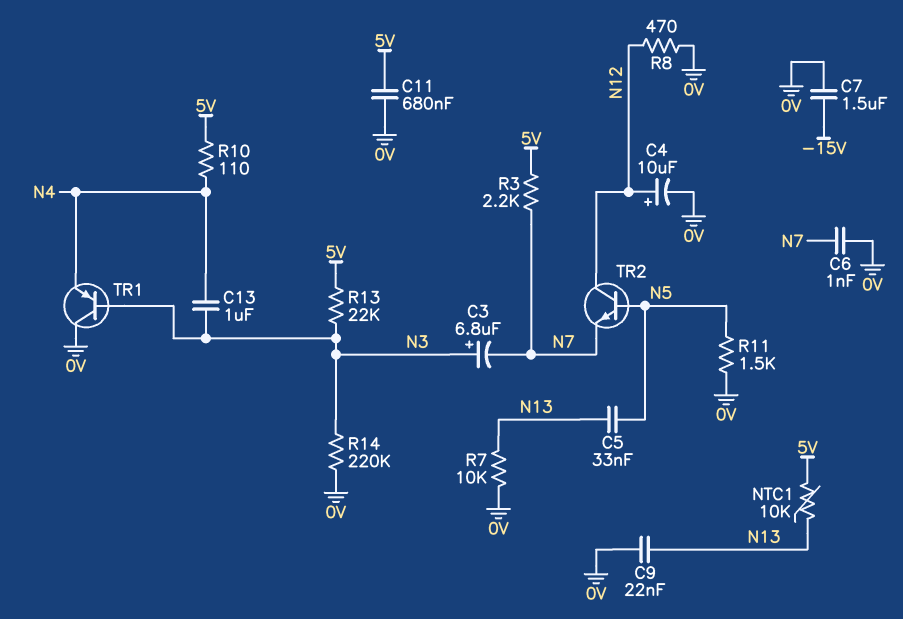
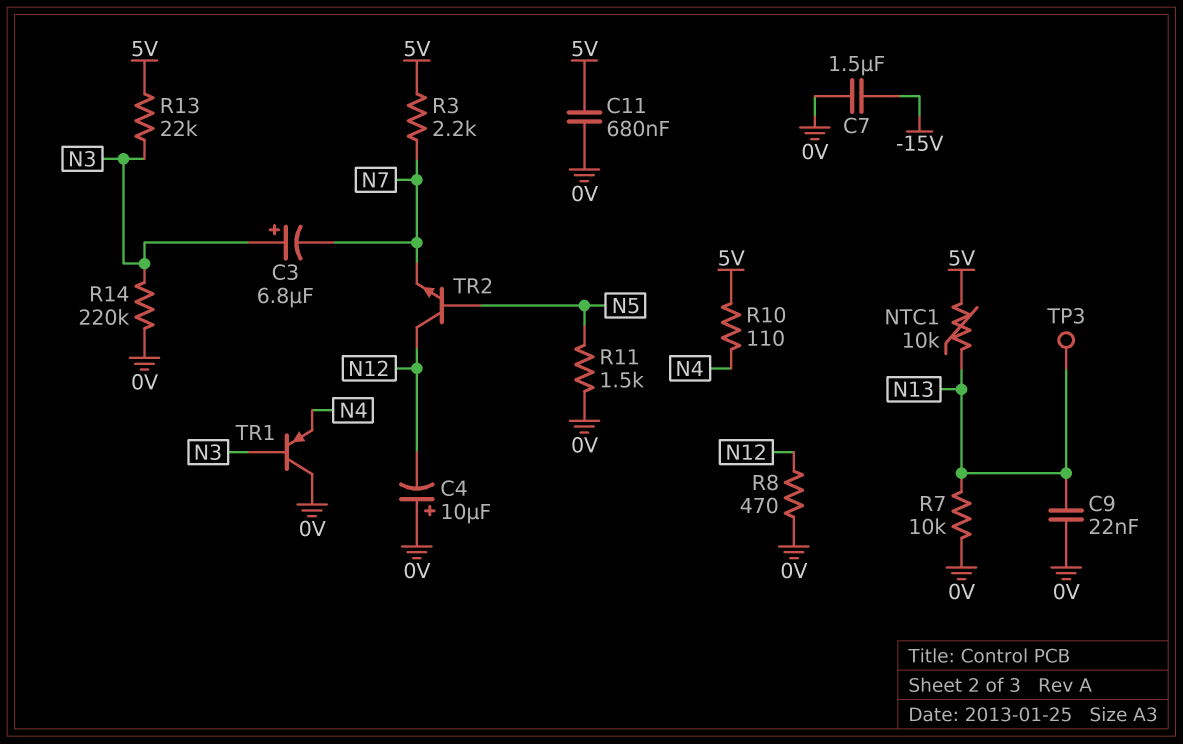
C4: 10uF (plus N12, minus 0V) -> 10uF (plus 0V, minus N12)
C5: 33nF (N5, N13) -> none
C6: 1nF (0V, N7) -> none
C13: 1uF (N3, N4) -> none
TP3: none -> test point (N13)

